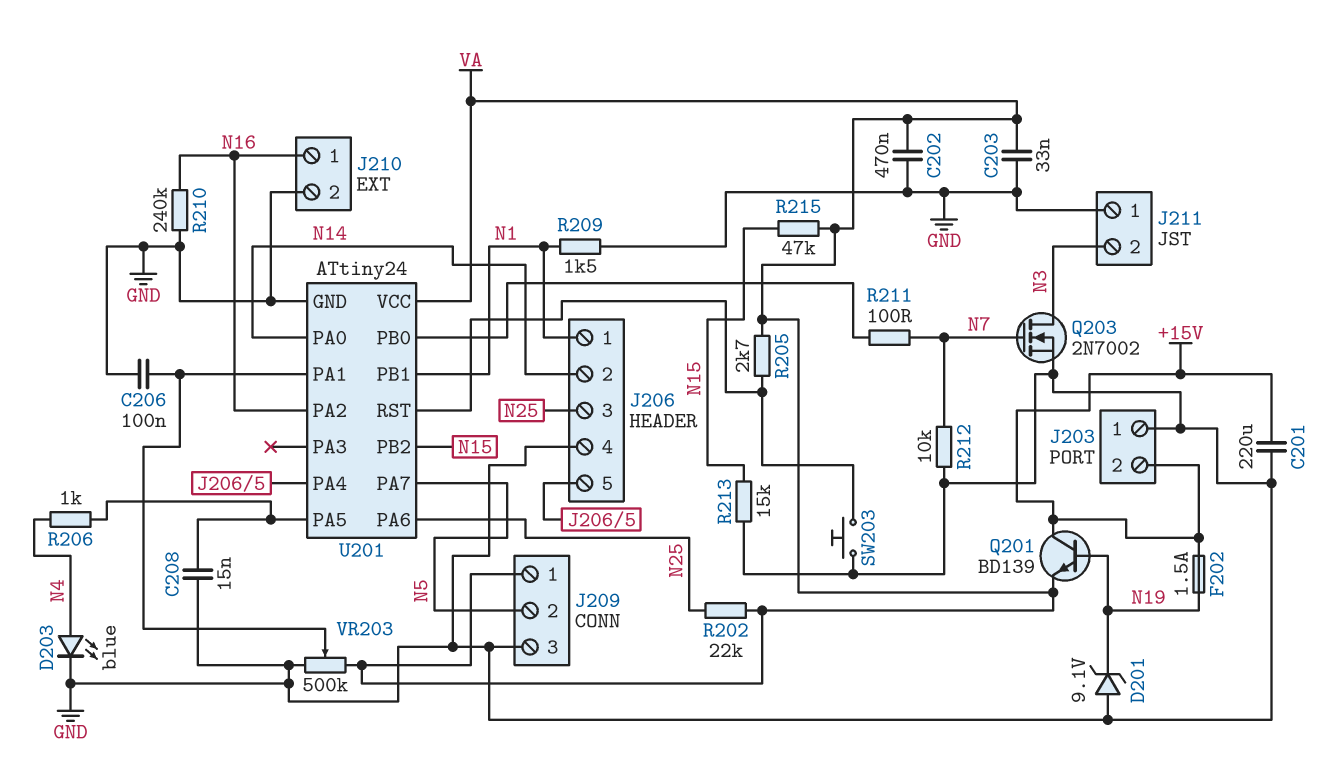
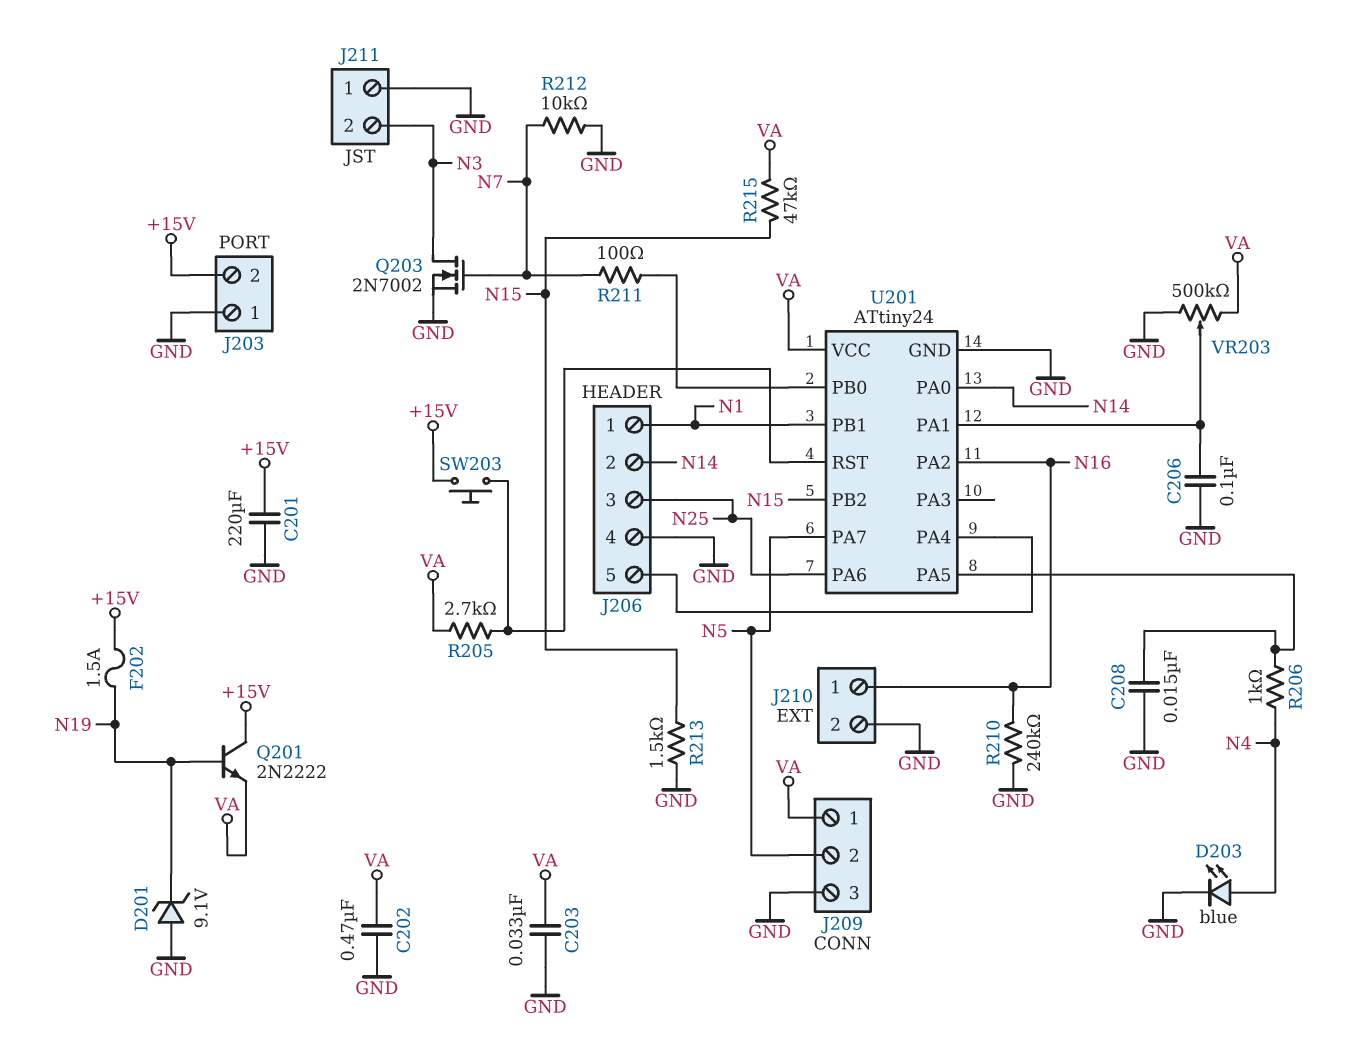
Q201: NPN BD139 (B N19, C +15V, E VA) -> NPN 2N2222 (B N19, C +15V, E VA)
R202: 22k (N25, VA) -> none
R209: 1.5k (GND, N1) -> none
R213: 15k (GND, N15) -> 1.5k (GND, N15)
SW203: button (GND, U201/RST) -> button (+15V, U201/RST)

